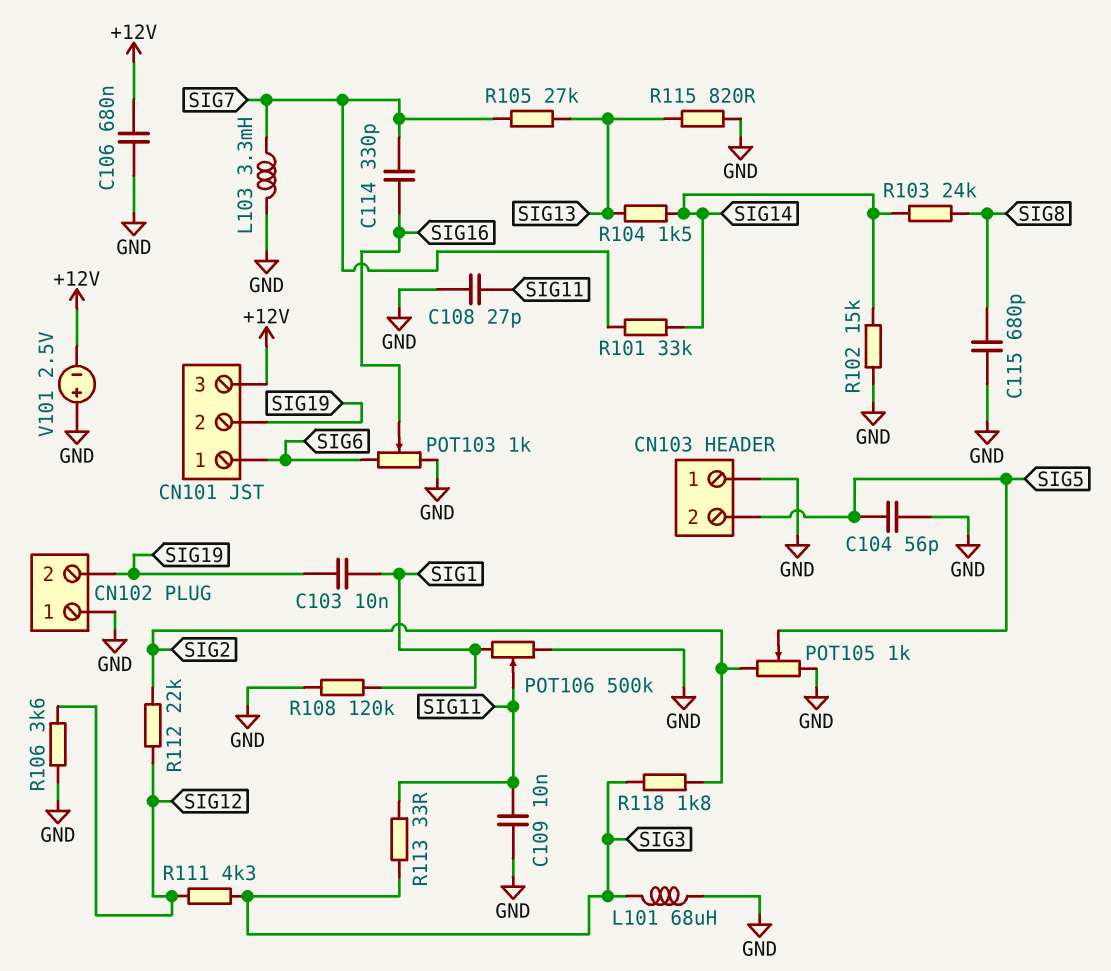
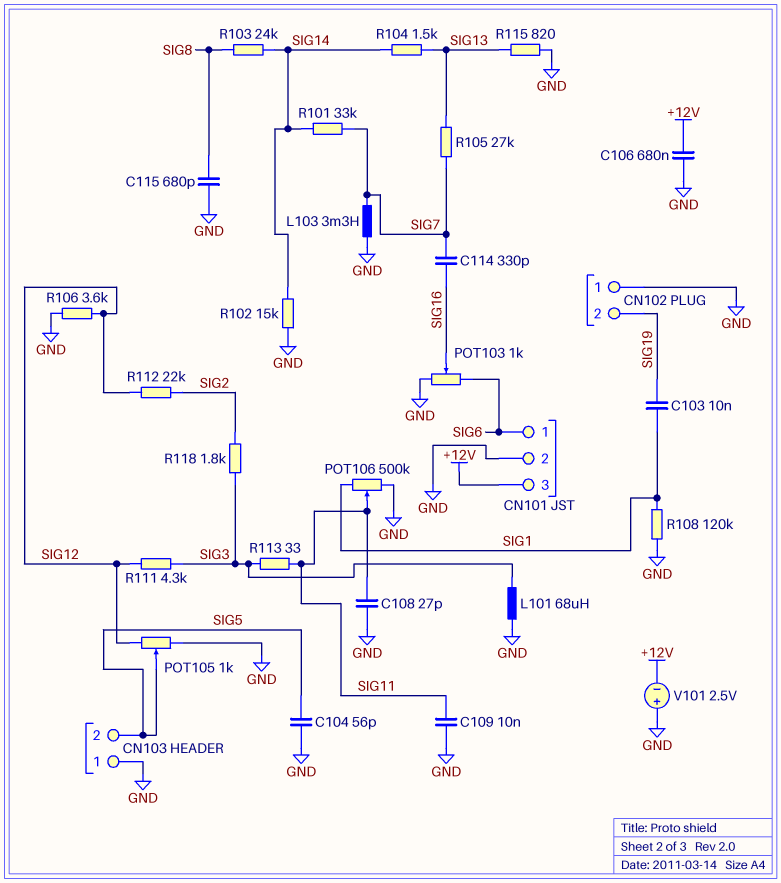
CN101 pin 2: SIG19 -> GND
POT105: 1k (GND, SIG2, wiper SIG5) -> 1k (GND, SIG12, wiper SIG5)

